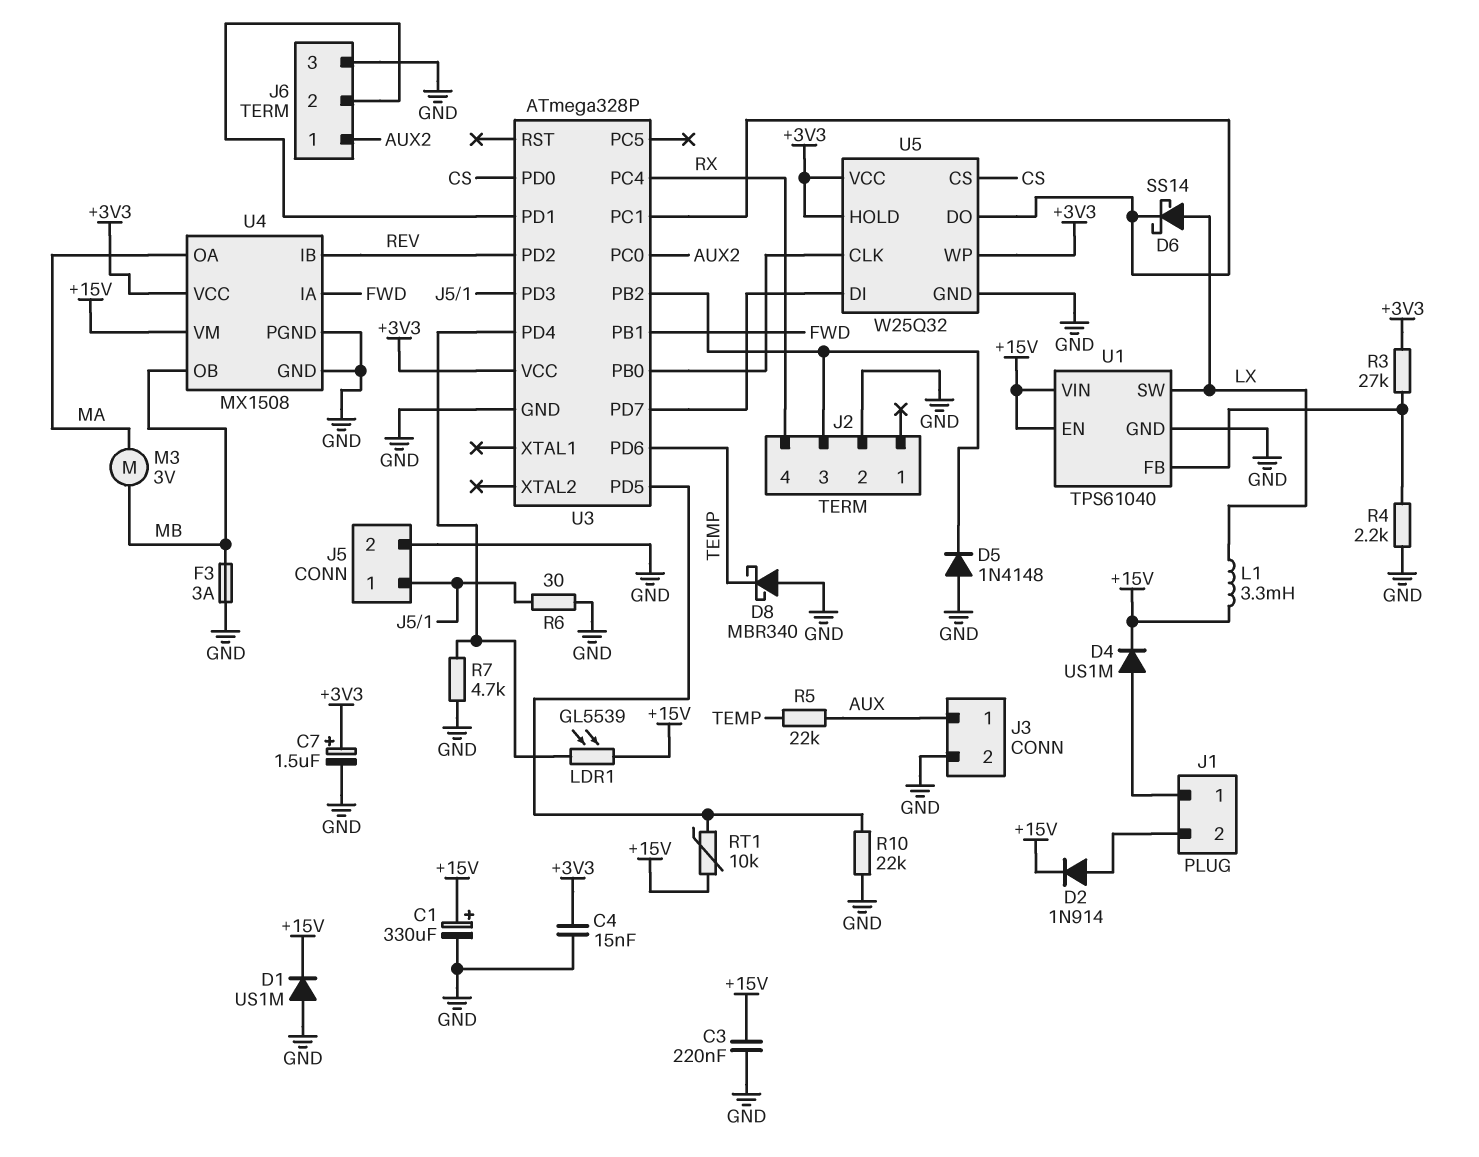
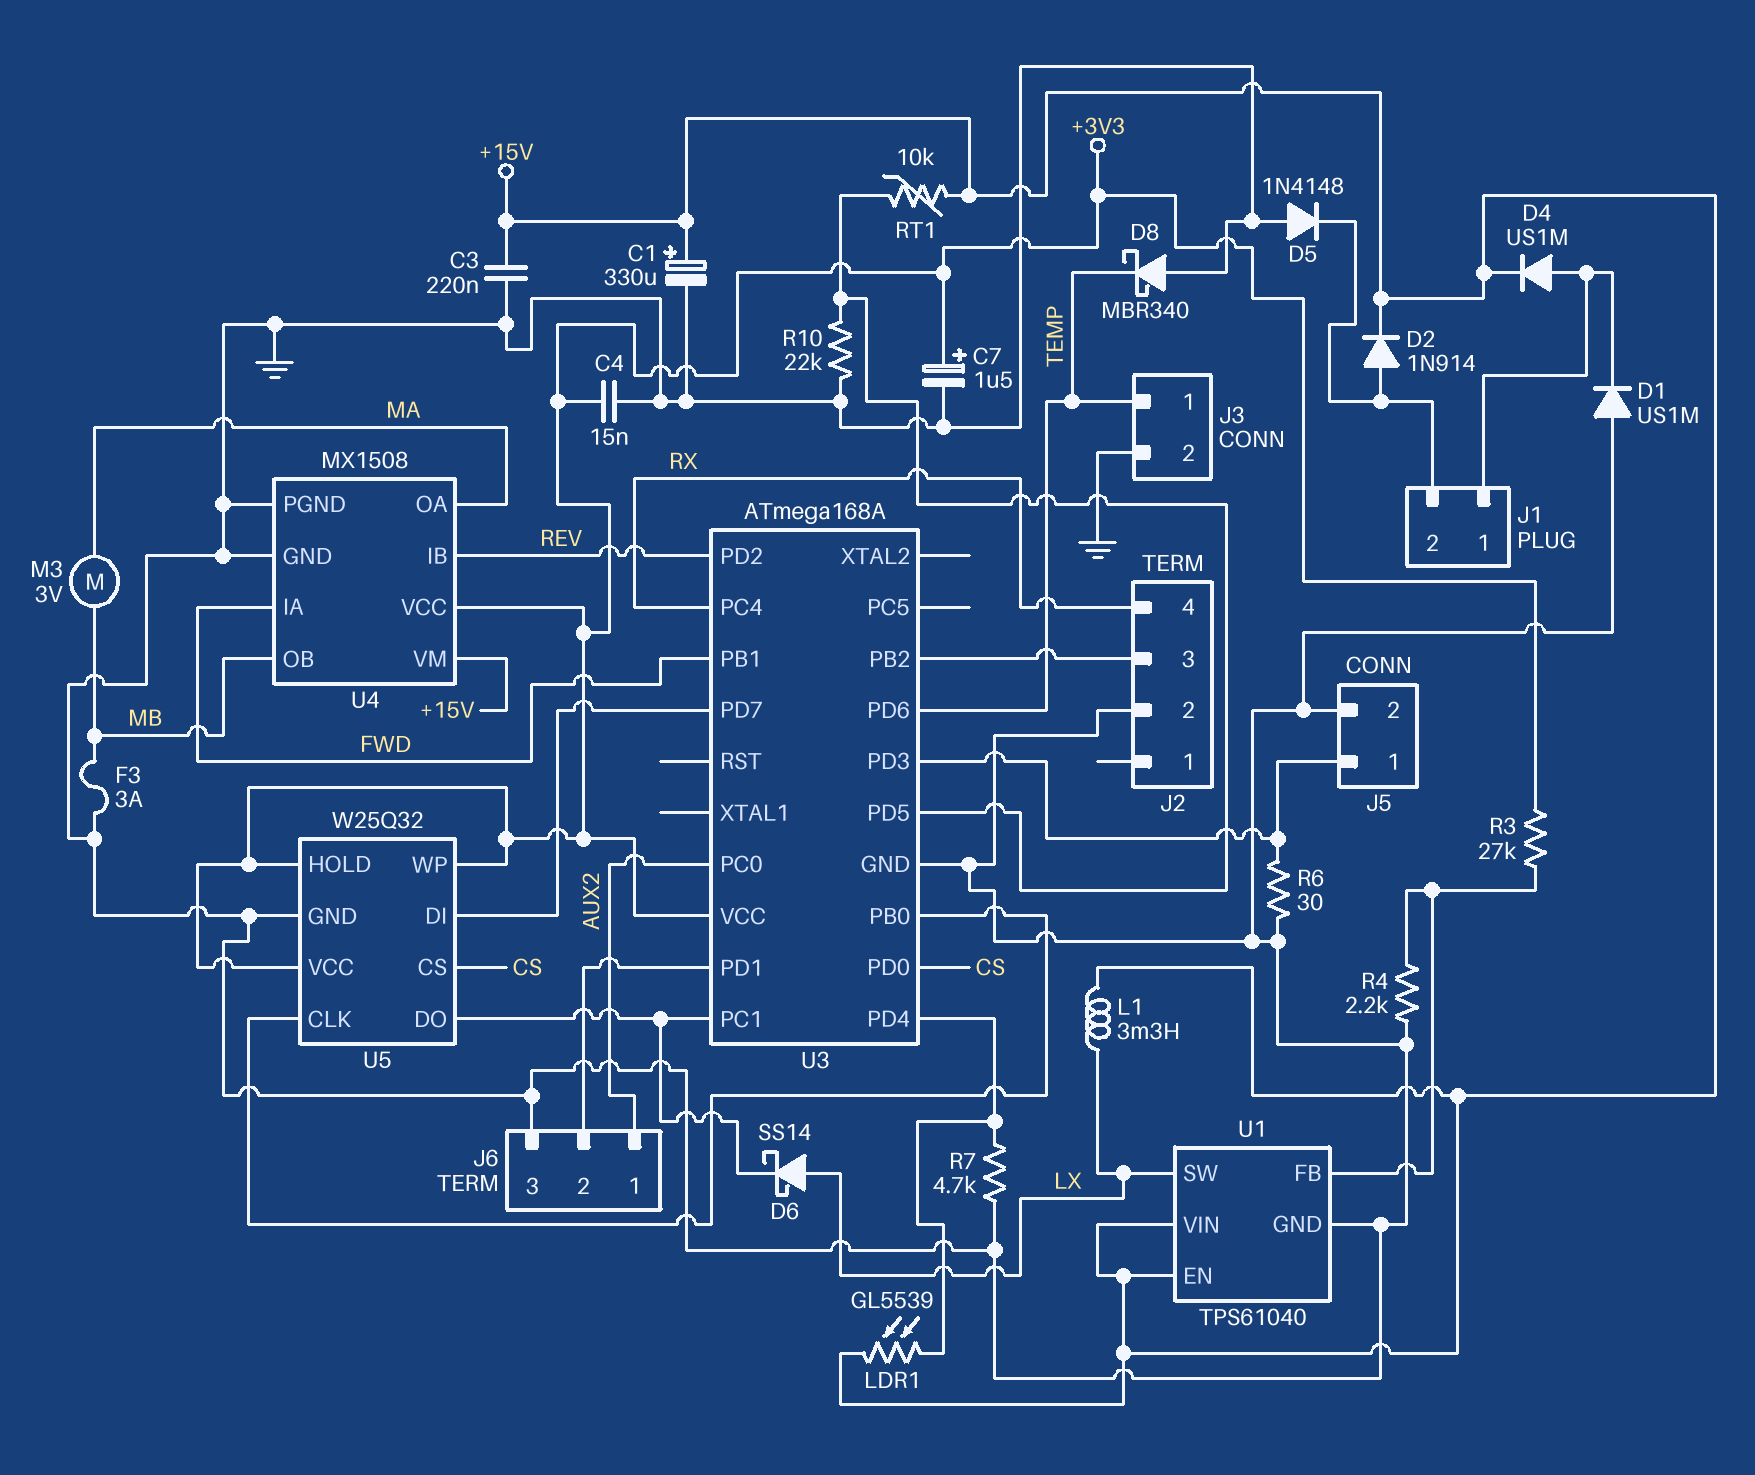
D1: diode US1M (A GND, K +15V) -> diode US1M (A GND, K J1/1)
D5: diode 1N4148 (A GND, K J2/3) -> diode 1N4148 (A GND, K J1/2)
J3 pin 1: AUX -> TEMP
R5: 22k (AUX, TEMP) -> none
U3: ATmega328P -> ATmega168A

